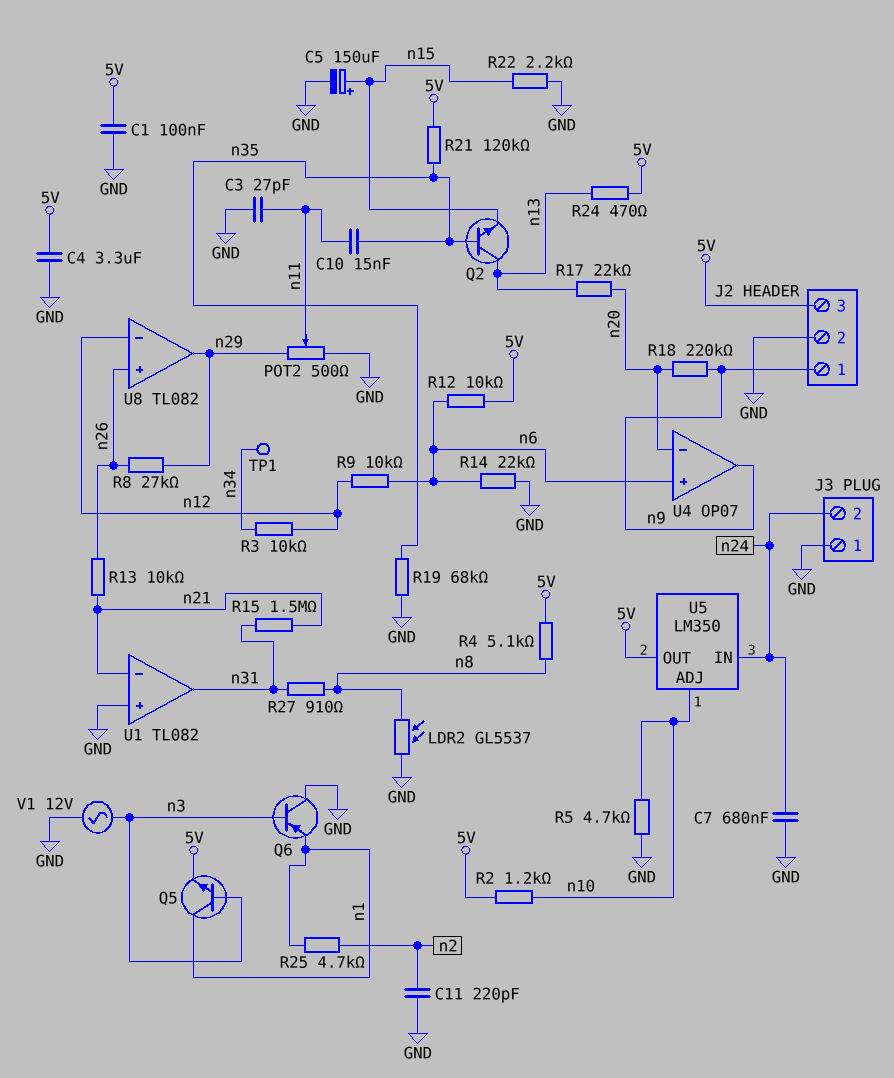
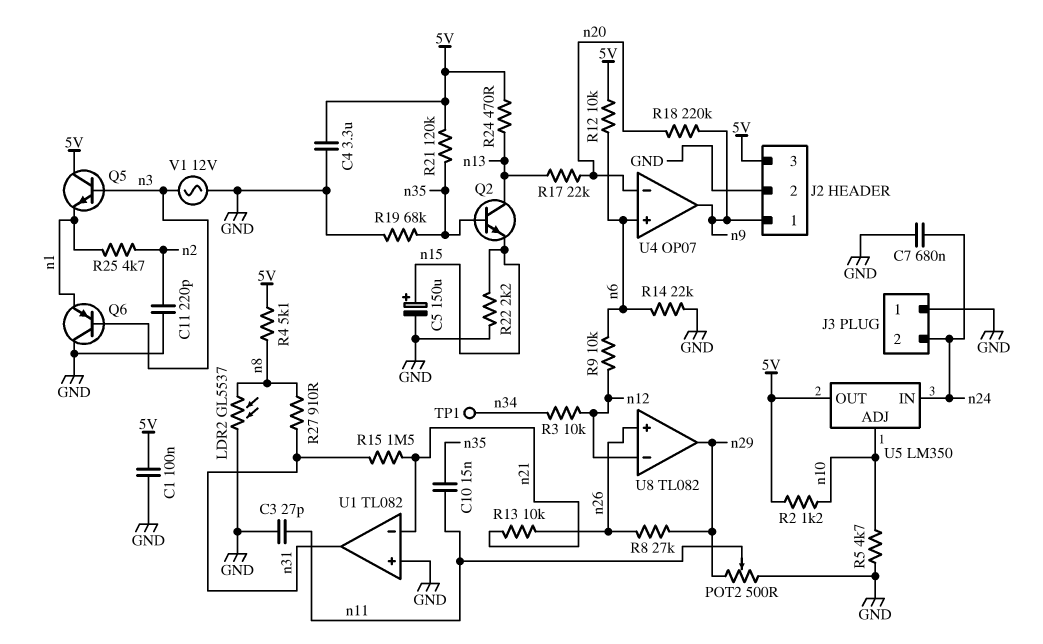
Q5: NPN (B n3, C n1, E 5V) -> NPN (B n3, C 5V, E n1)

